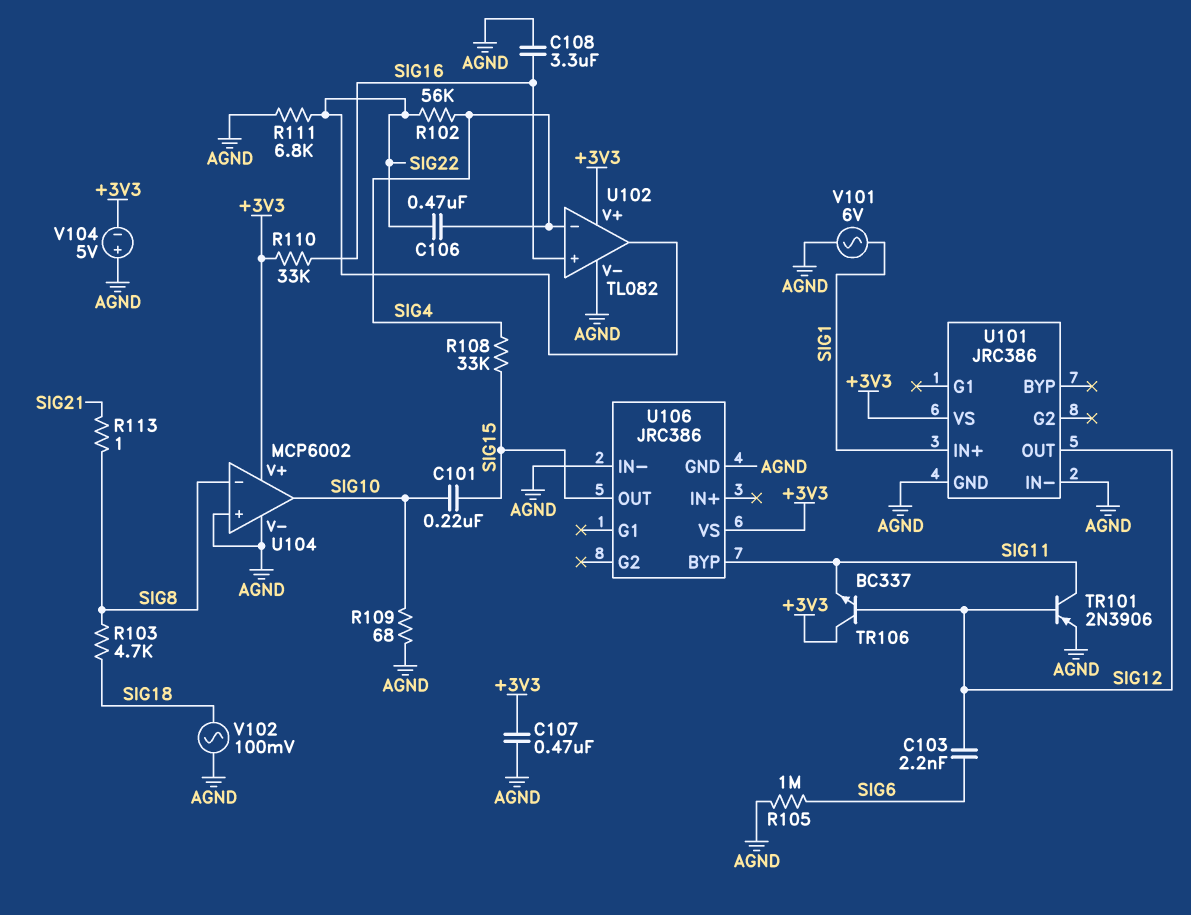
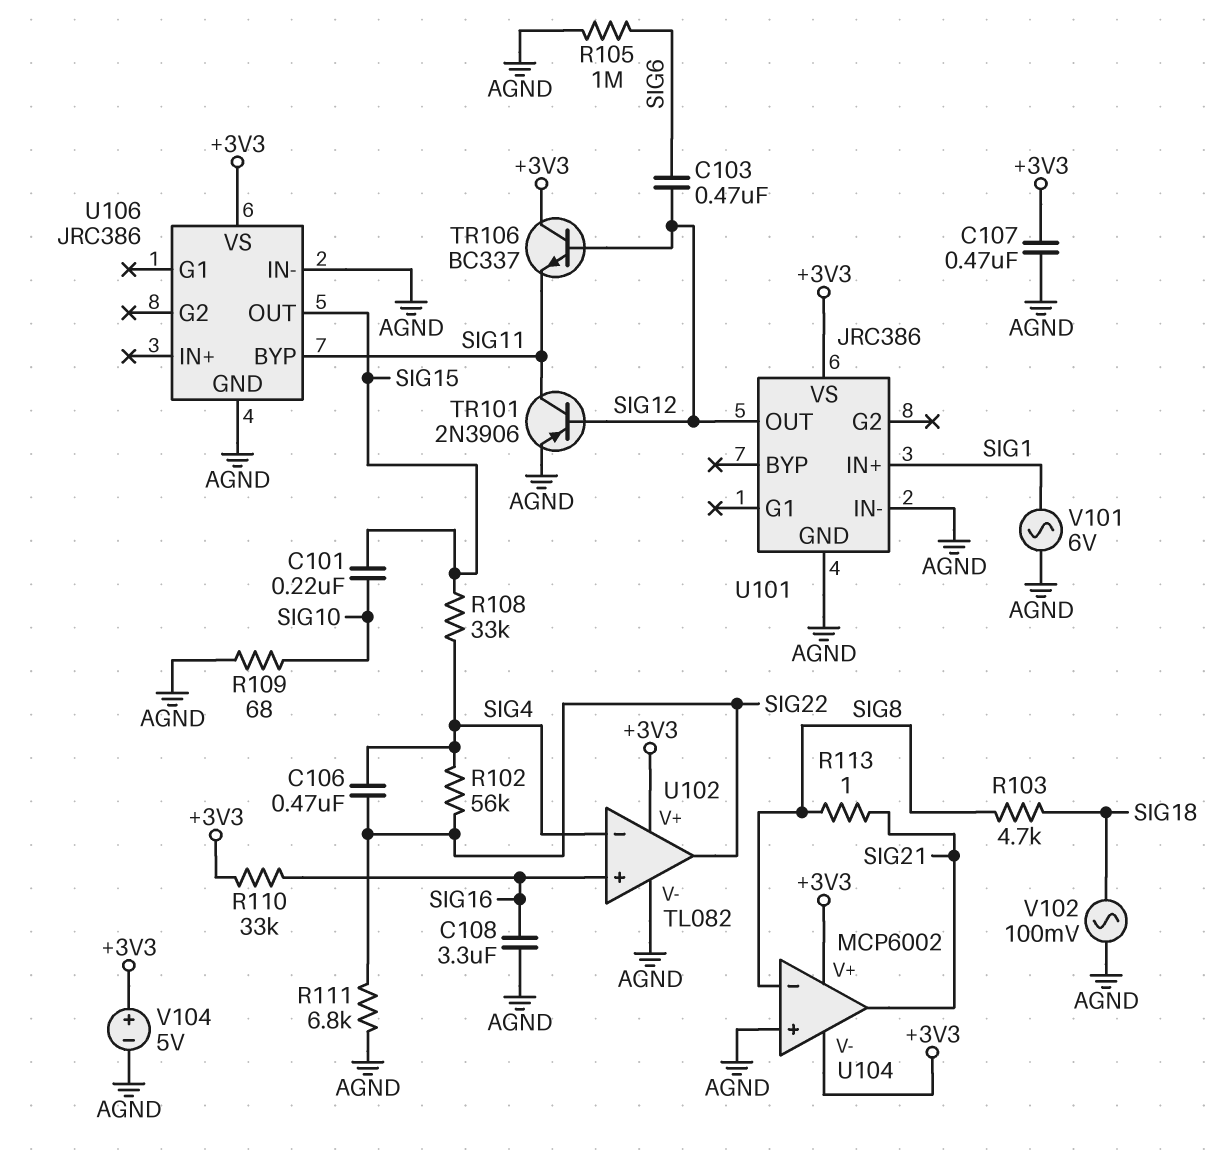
C103: 2.2nF (SIG6, SIG12) -> 470nF (SIG6, SIG12)
U104 pin V-: AGND -> +3V3
U104 pin out: SIG10 -> SIG21
V104: 5V (plus AGND, minus +3V3) -> 5V (plus +3V3, minus AGND)

